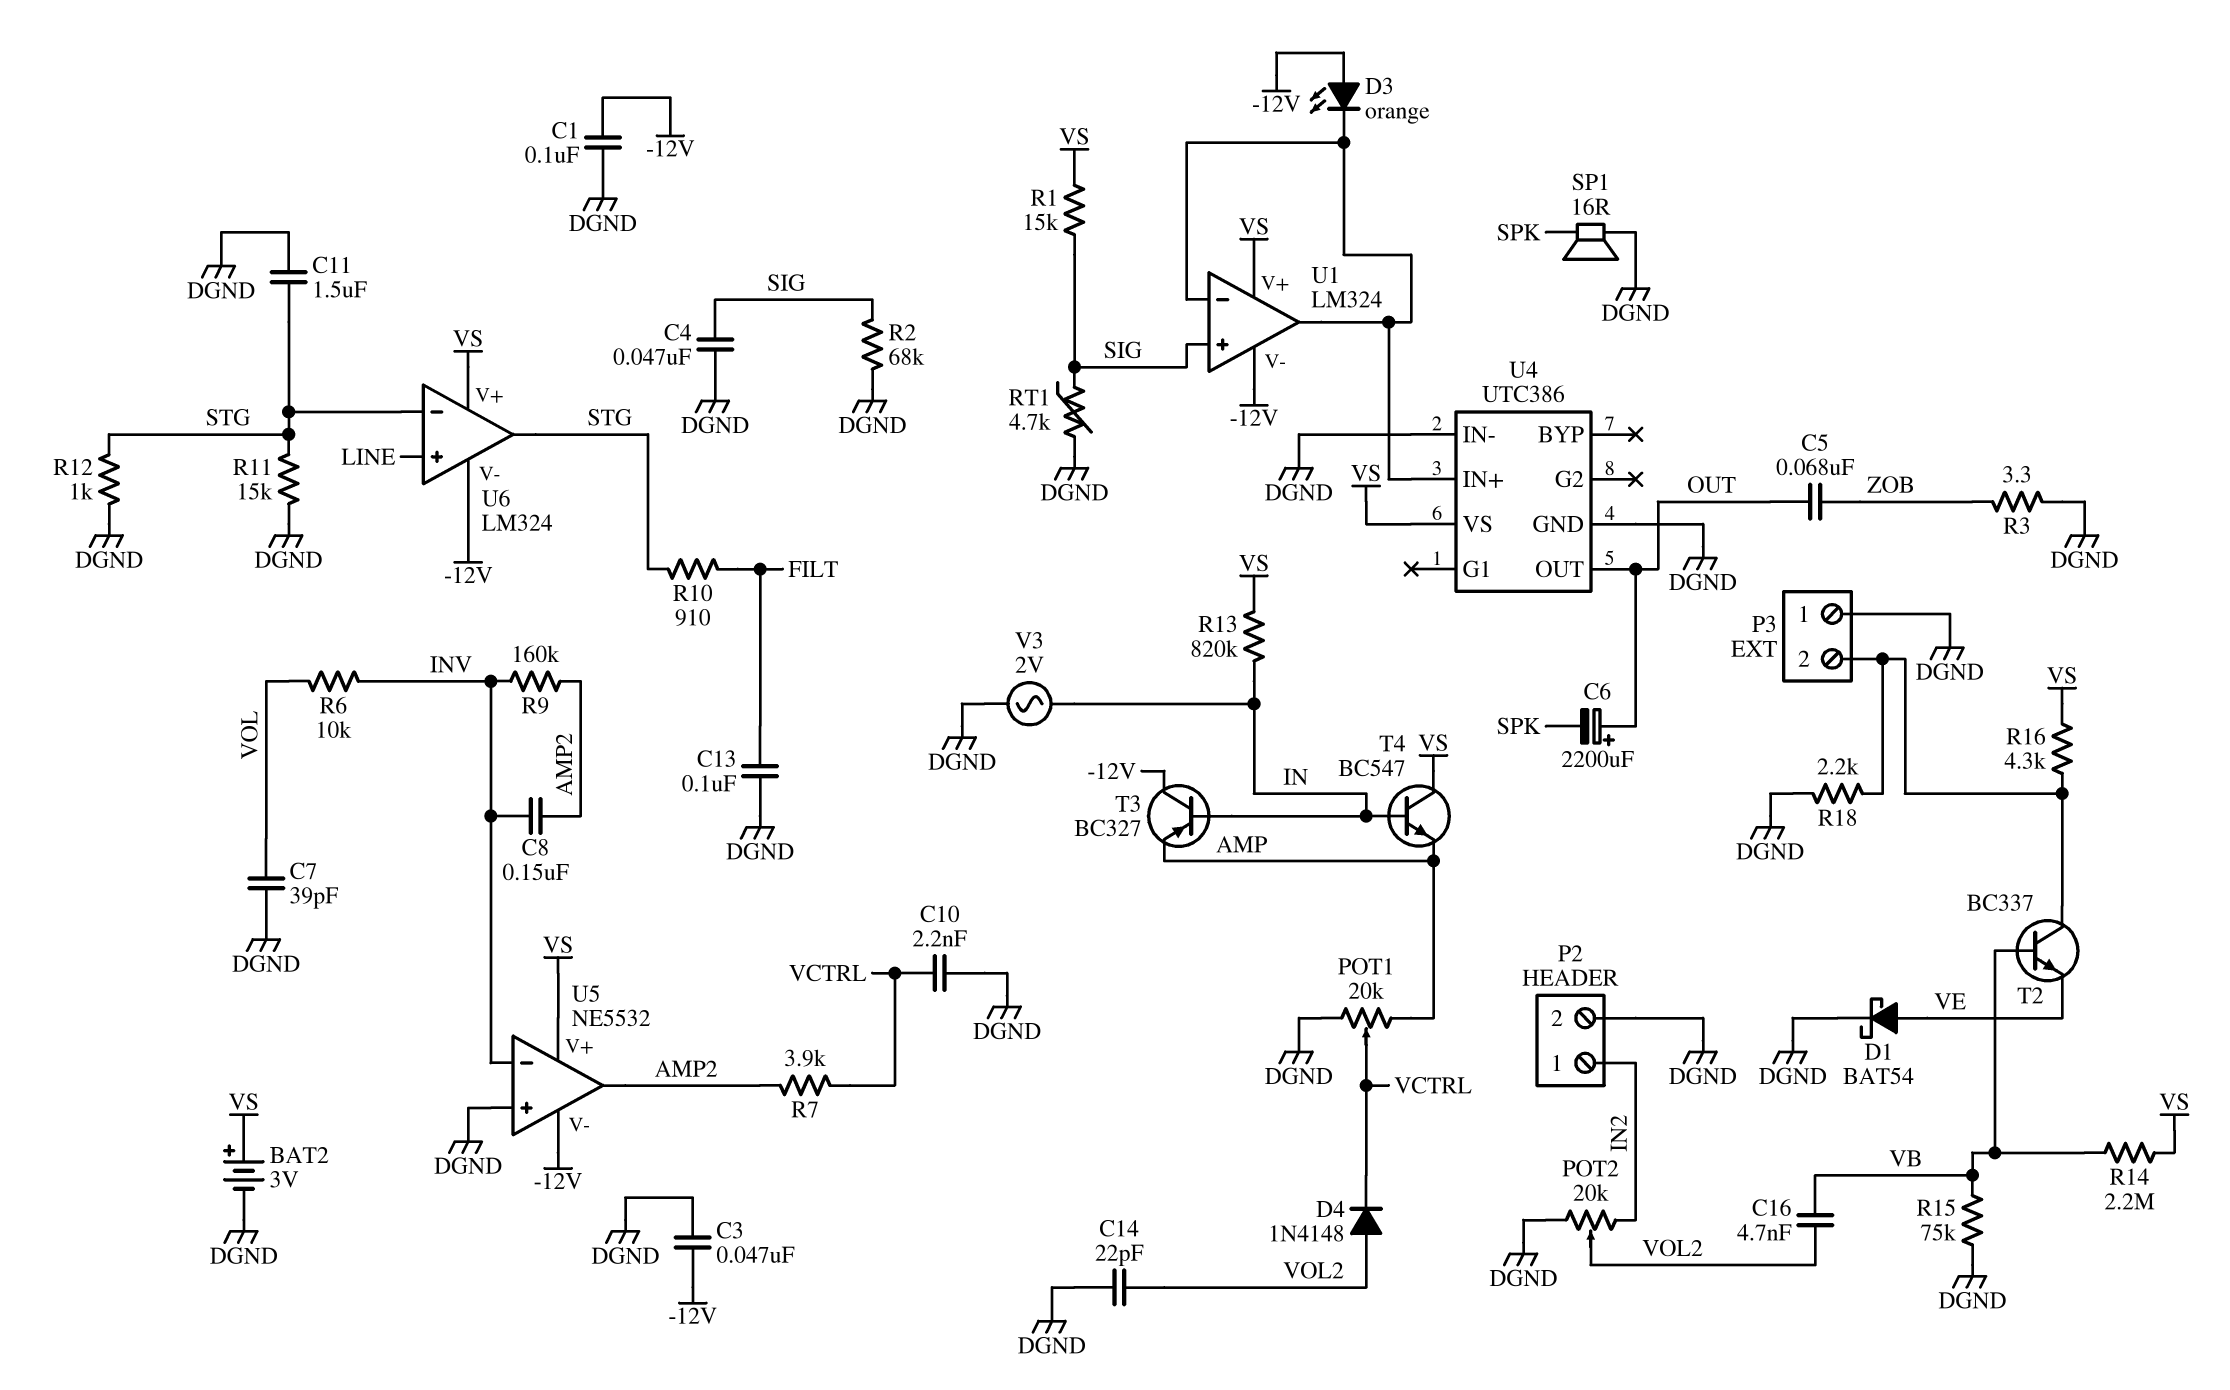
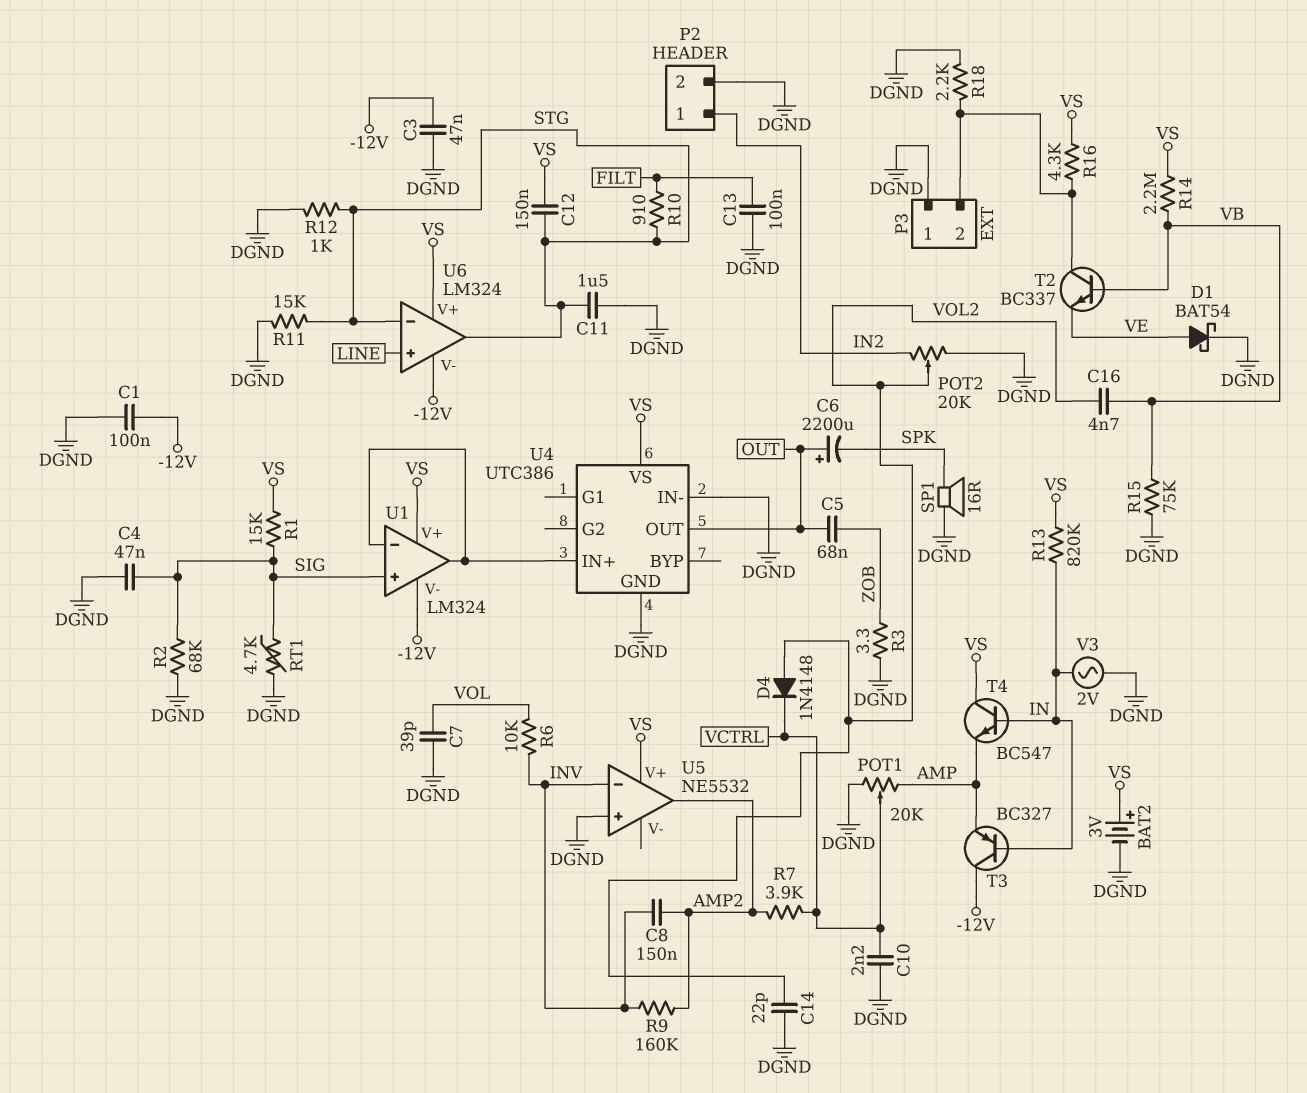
C12: none -> 150nF (STG, VS)
D3: LED orange (A -12V, K U1/in-) -> none
U5 pin V-: -12V -> none

